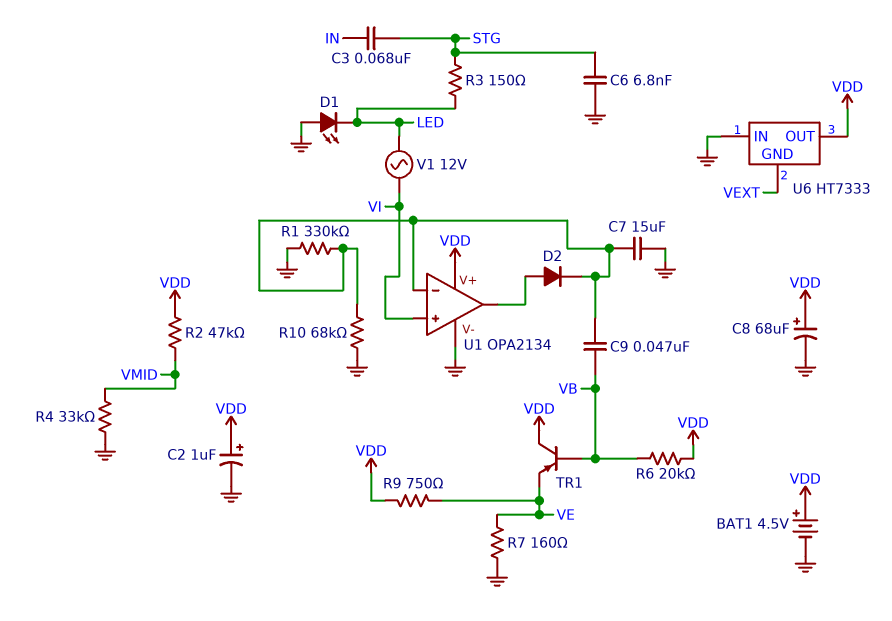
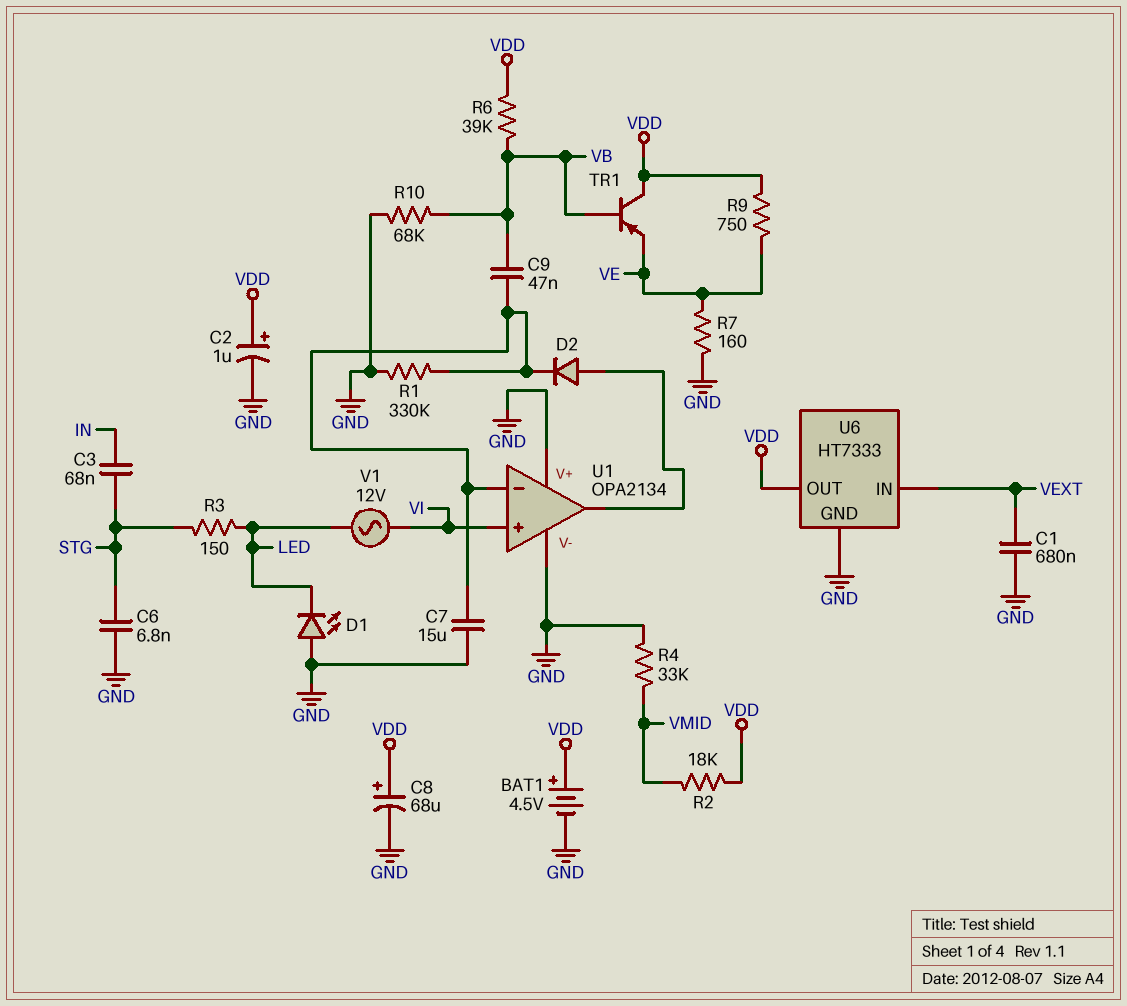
C1: none -> 680nF (GND, VEXT)
R2: 47k (VDD, VMID) -> 18k (VDD, VMID)
R6: 20k (VB, VDD) -> 39k (VB, VDD)
R10: 68k (GND, U1/in-) -> 68k (GND, VB)
U1 pin V+: VDD -> GND
U6 pin GND: VEXT -> GND
U6 pin IN: GND -> VEXT

